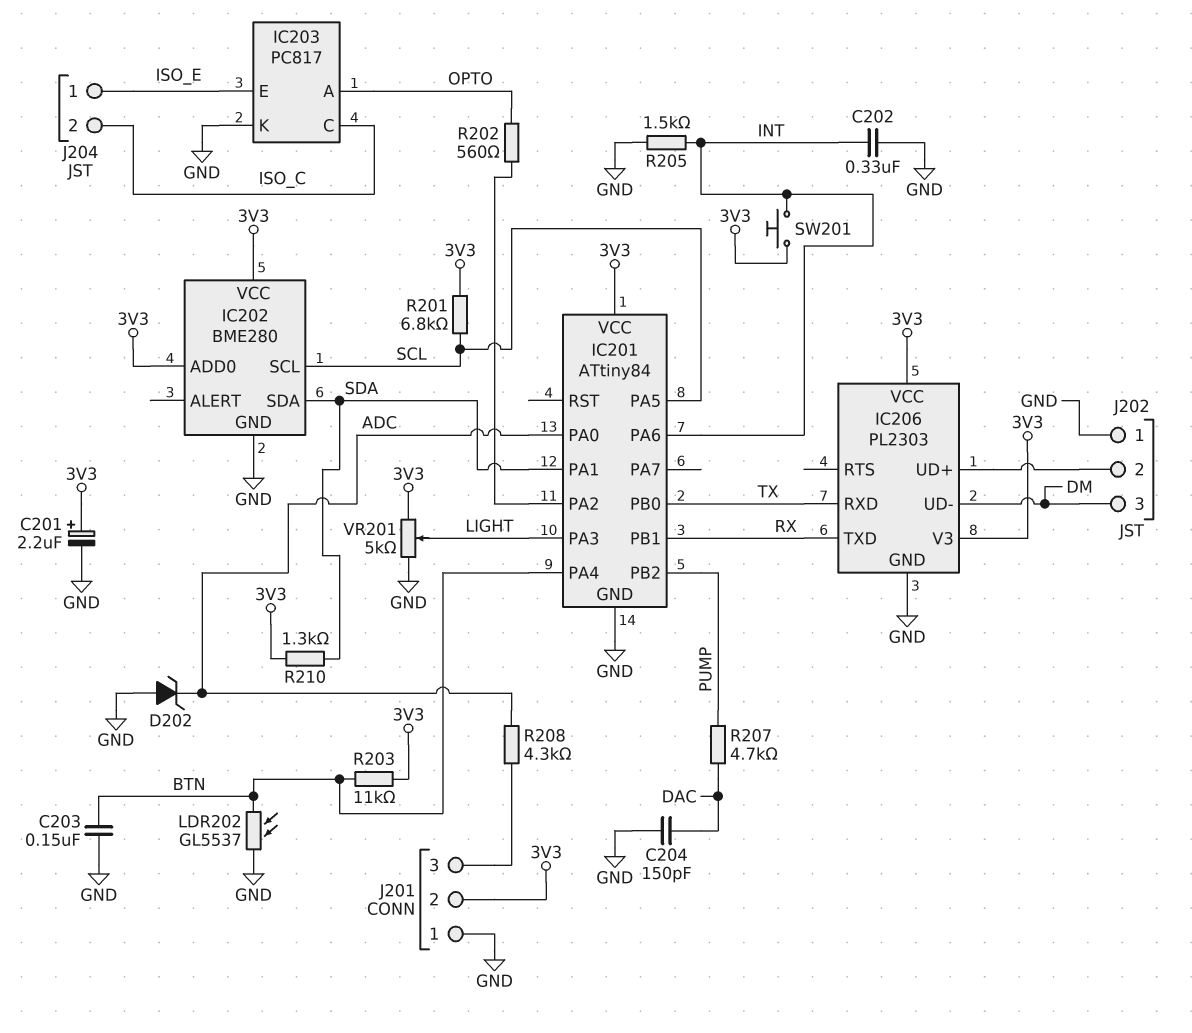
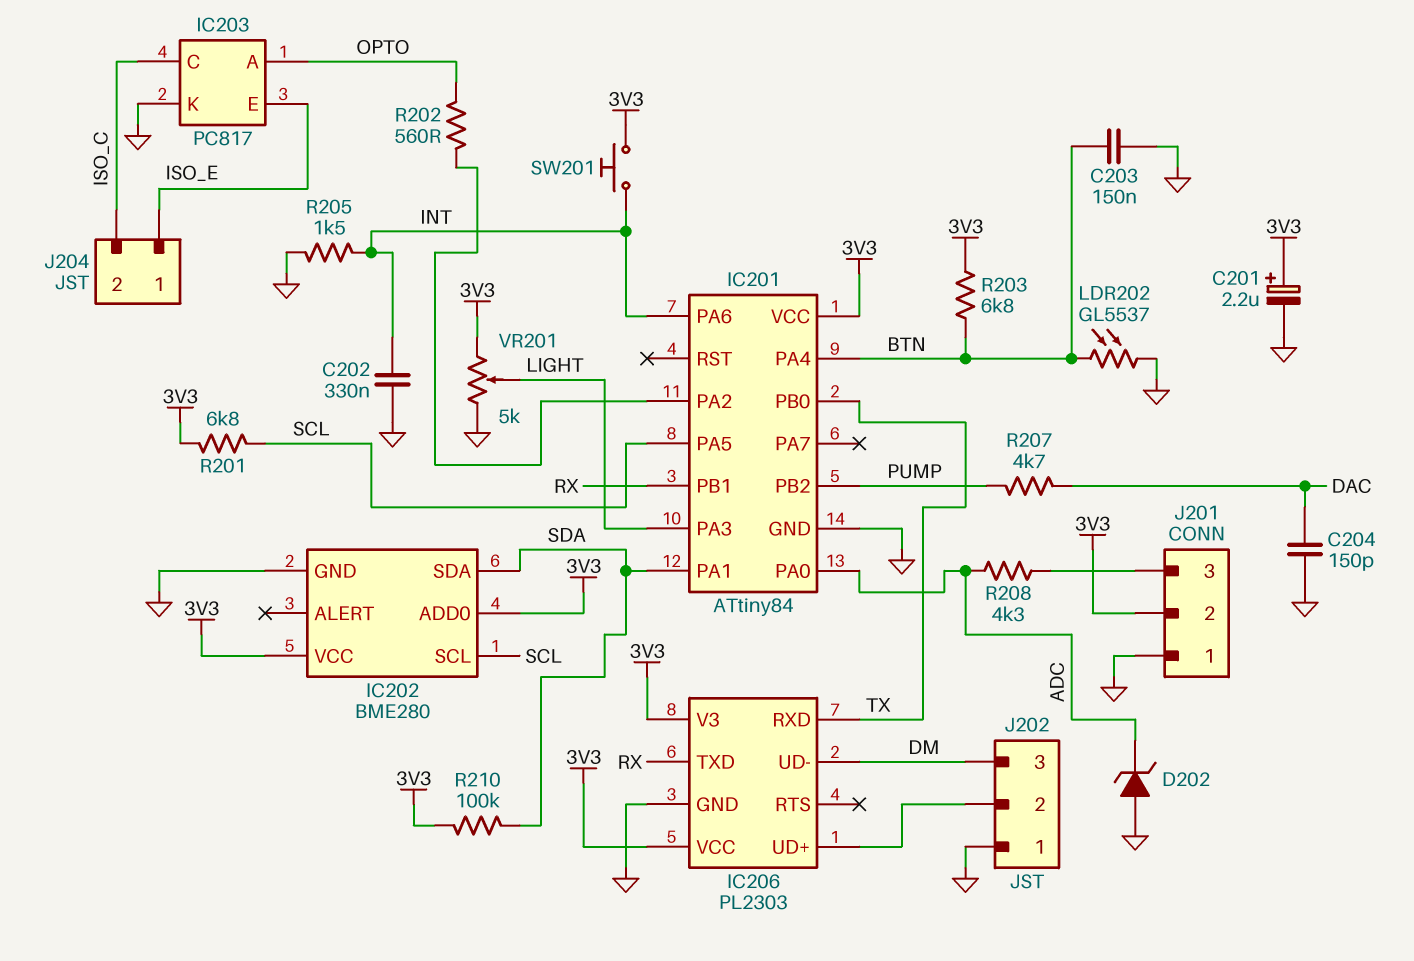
R203: 11k (3V3, BTN) -> 6.8k (3V3, BTN)
R210: 1.3k (3V3, SDA) -> 100k (3V3, SDA)

